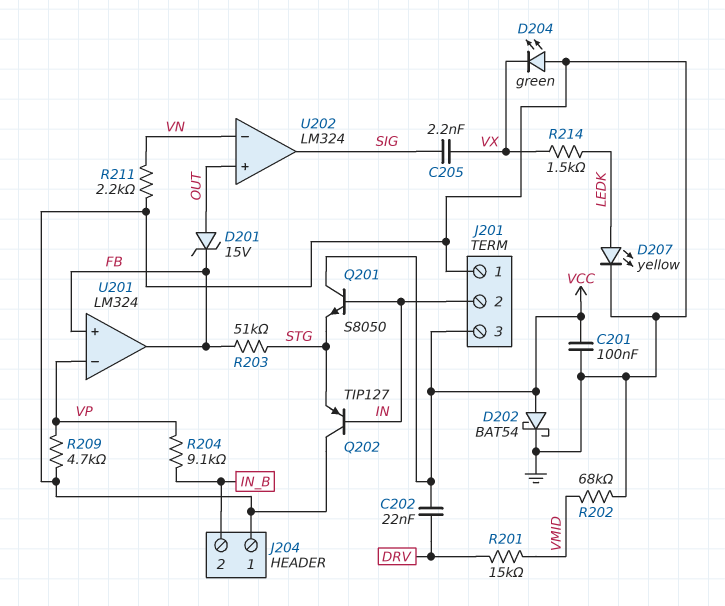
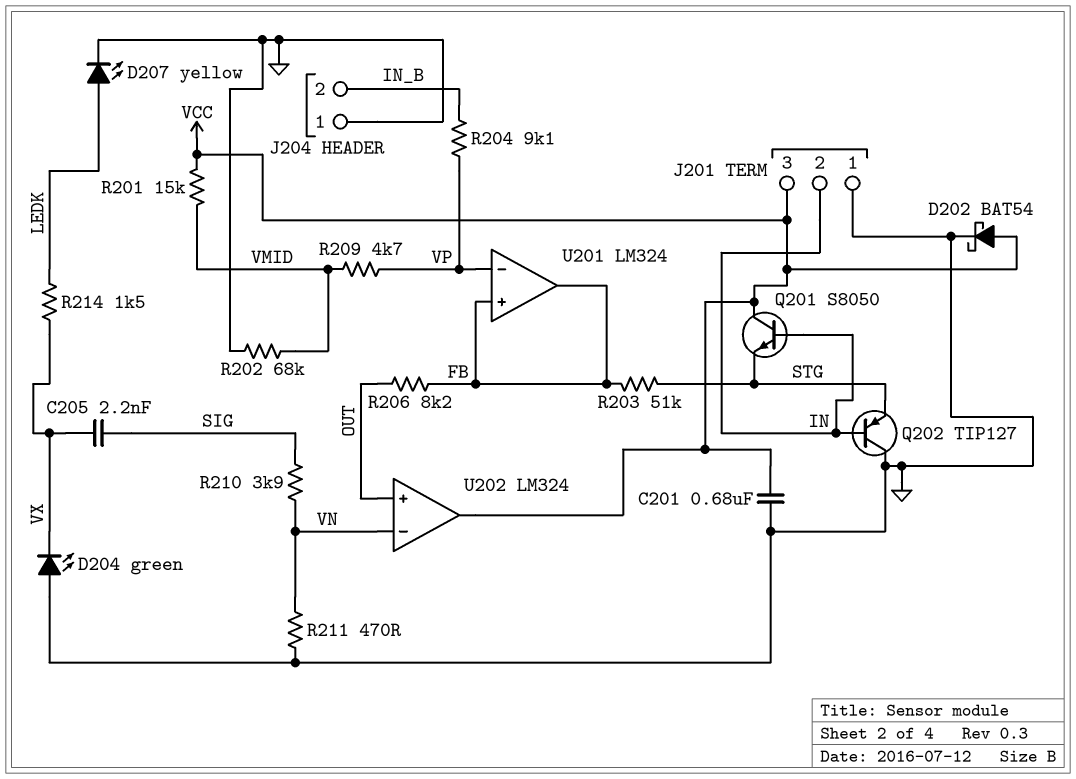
C201: 100nF (GND, VCC) -> 680nF (GND, VCC)
C202: 22nF (DRV, VCC) -> none
D201: zener 15V (A OUT, K FB) -> none
R201: 15k (DRV, VMID) -> 15k (VCC, VMID)
R206: none -> 8.2k (FB, OUT)
R209: 4.7k (GND, VP) -> 4.7k (VMID, VP)
R210: none -> 3.9k (SIG, VN)
R211: 2.2k (GND, VN) -> 470 (GND, VN)
U202 pin out: SIG -> VCC

